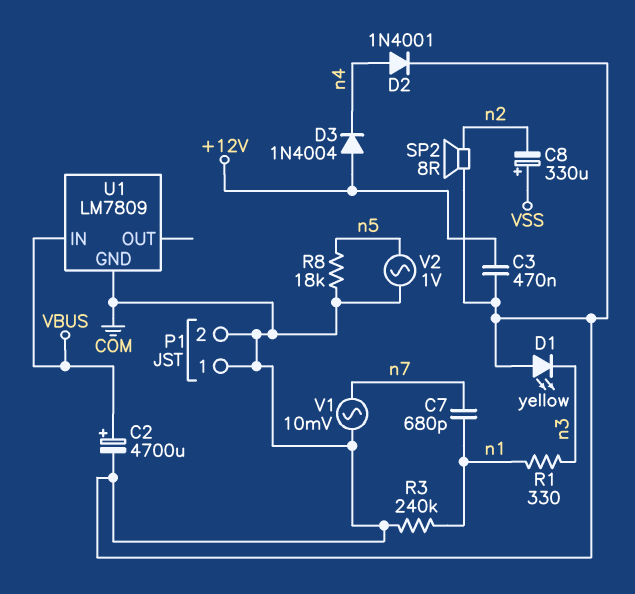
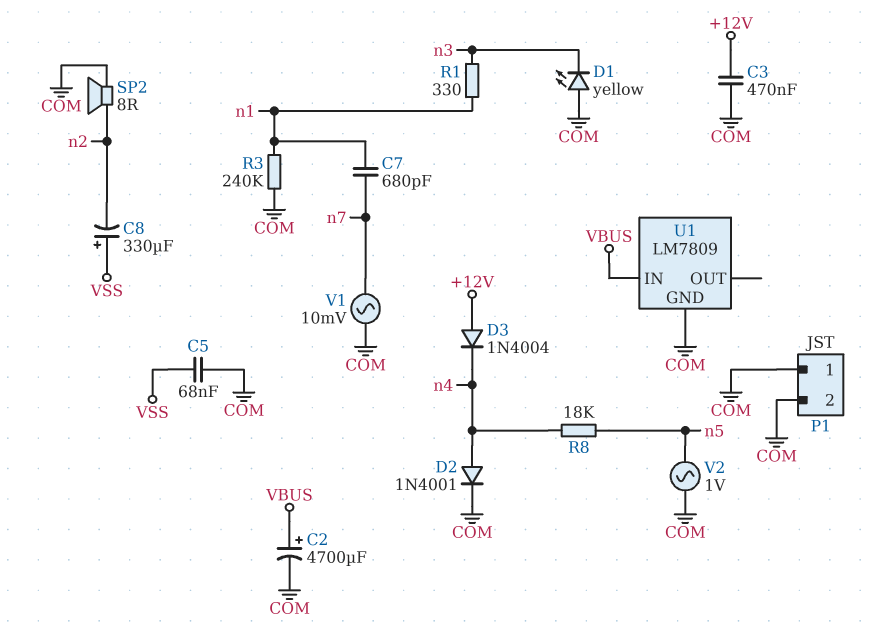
C5: none -> 68nF (COM, VSS)
R8: 18k (COM, n5) -> 18k (n4, n5)

